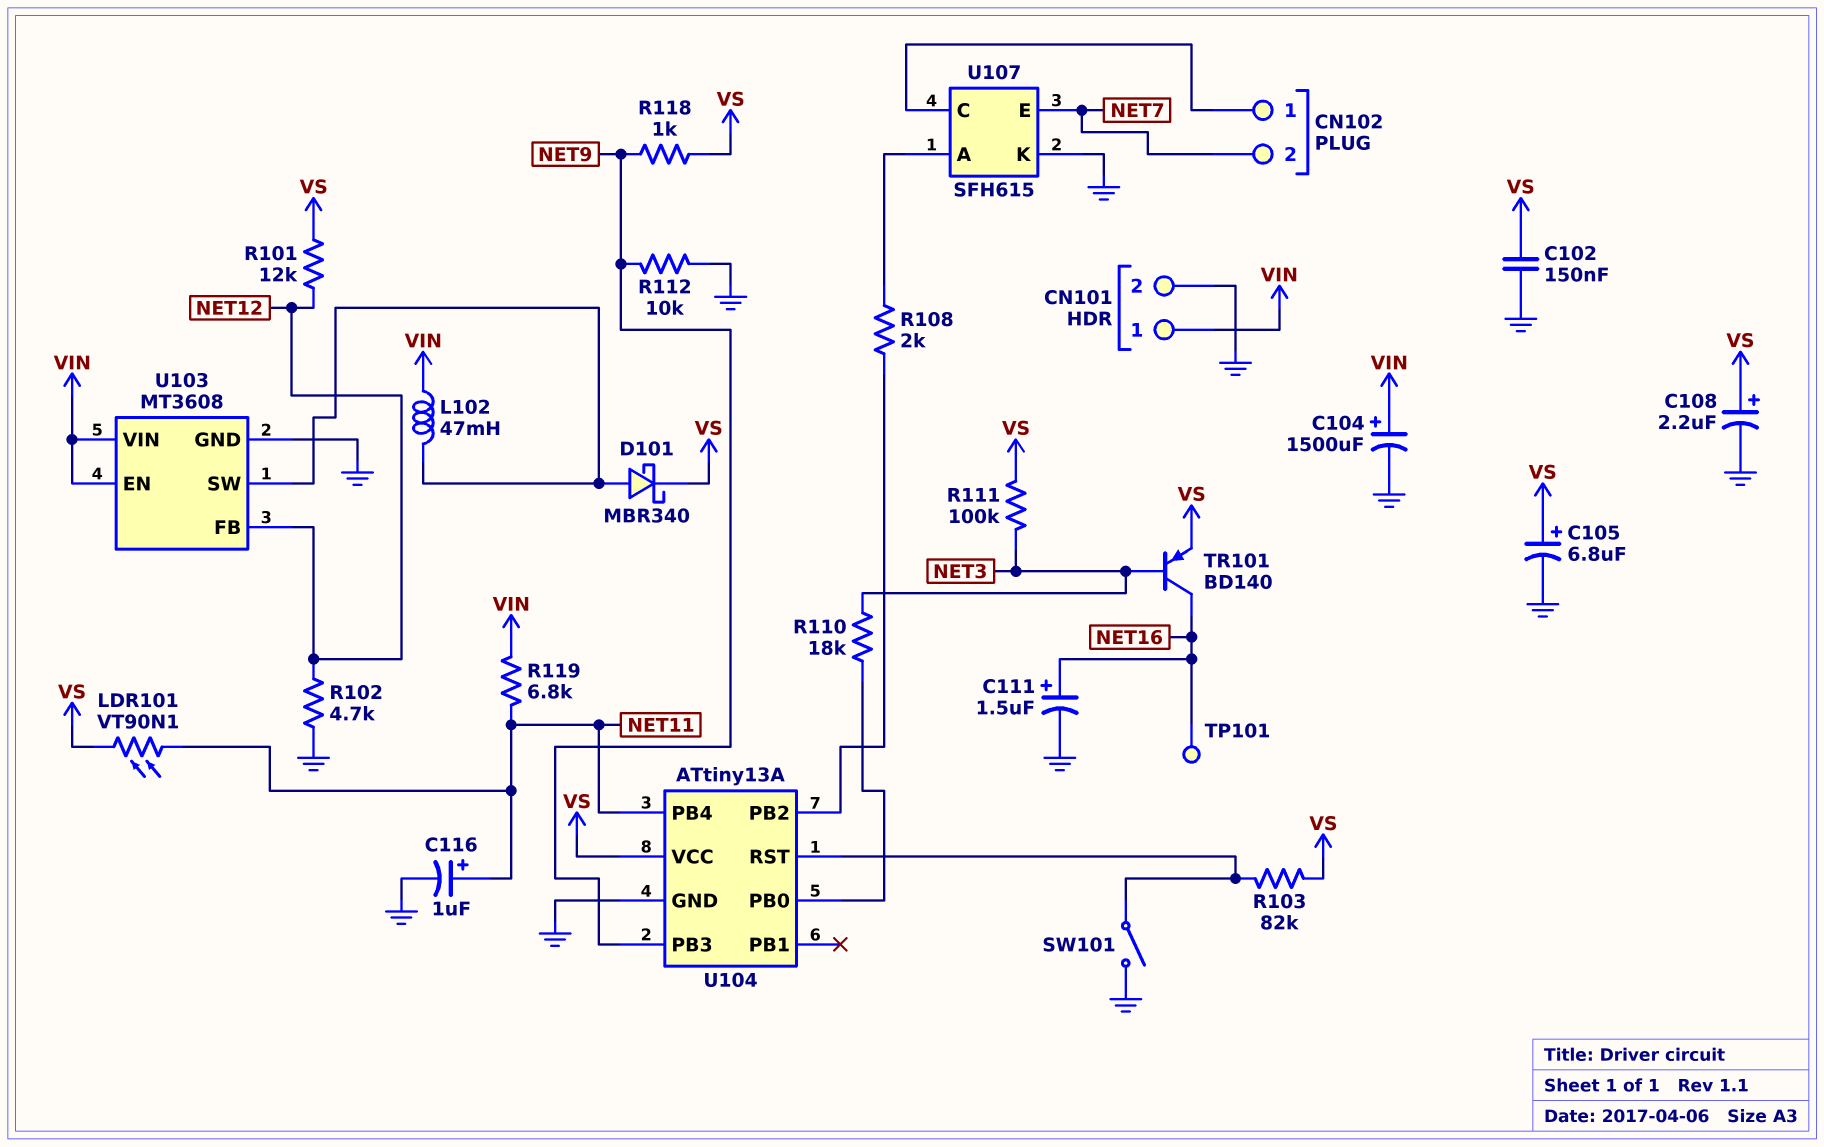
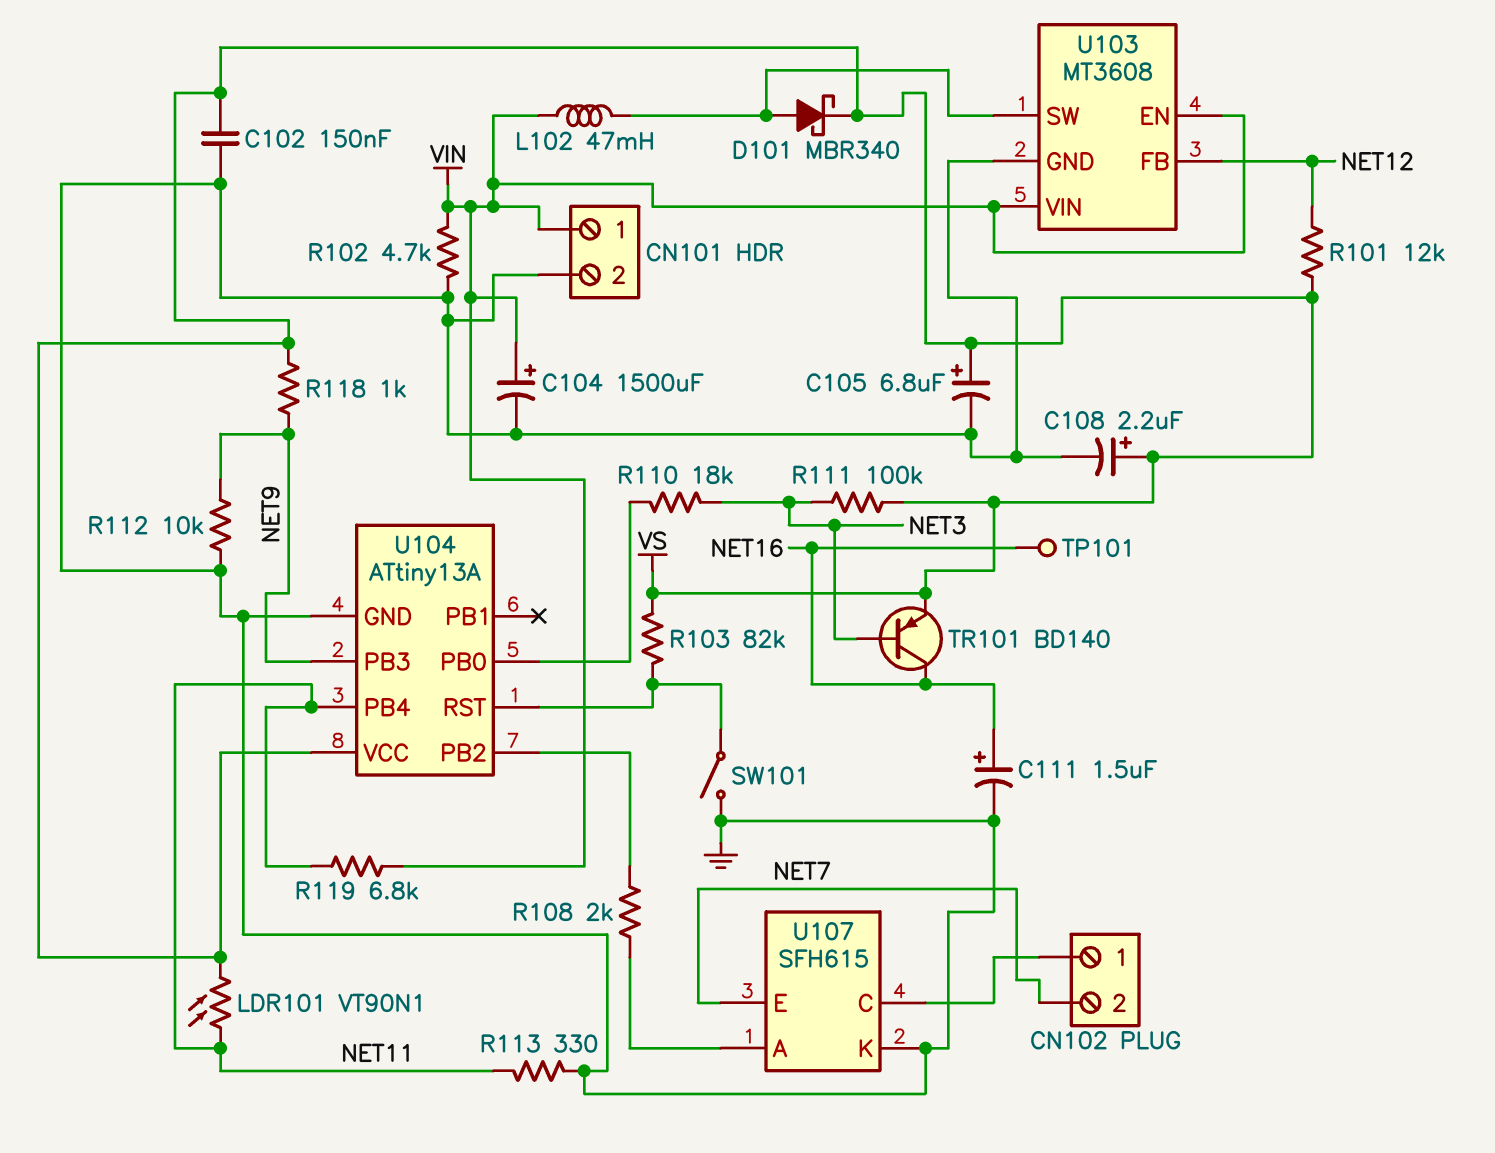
C116: 1uF (plus NET11, minus GND) -> none
R102: 4.7k (GND, NET12) -> 4.7k (GND, VIN)
R113: none -> 330 (GND, NET11)

